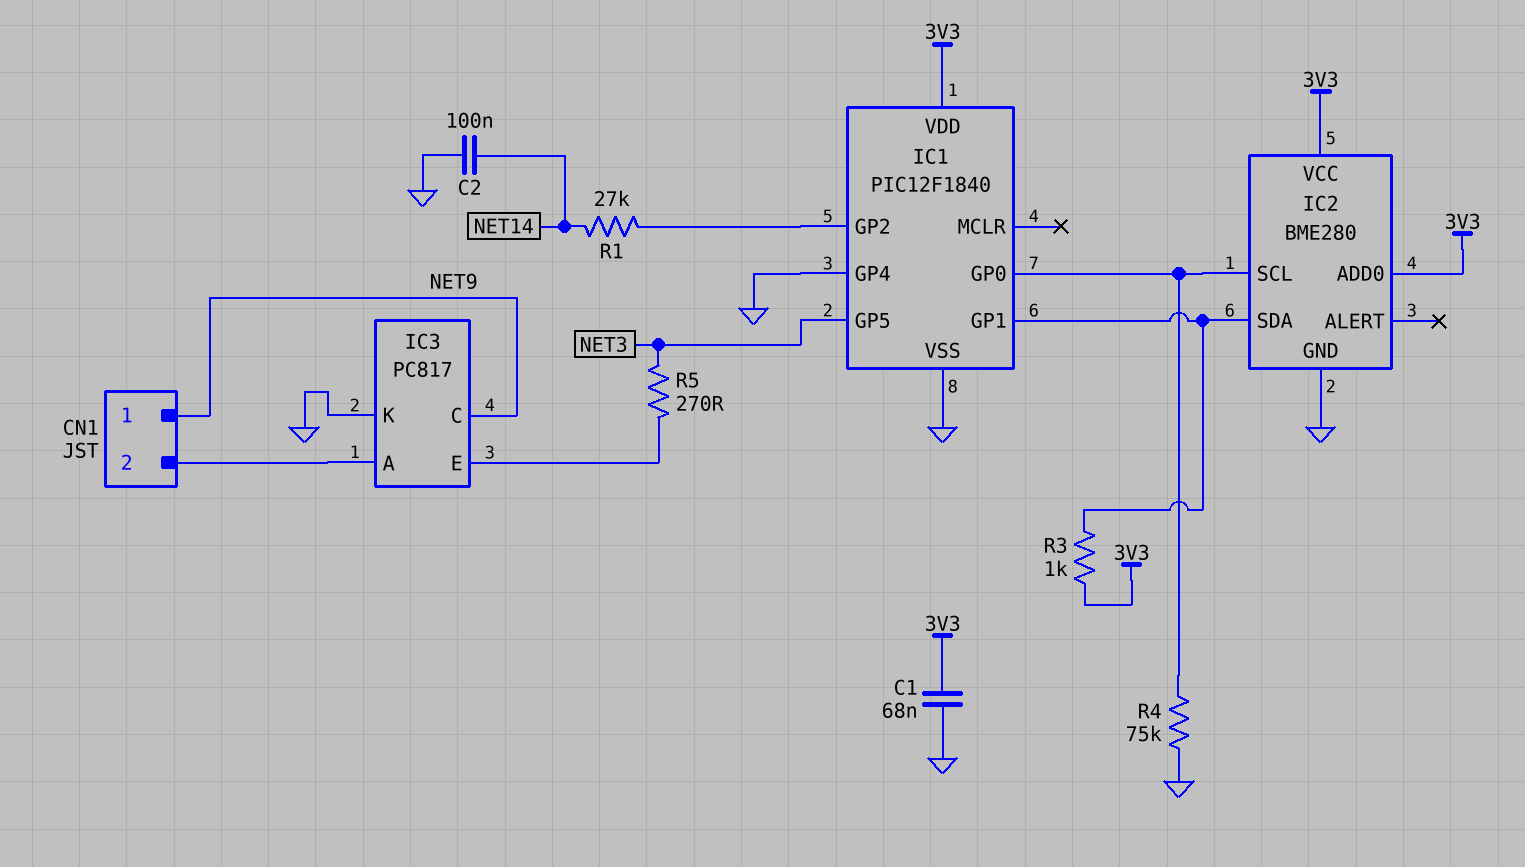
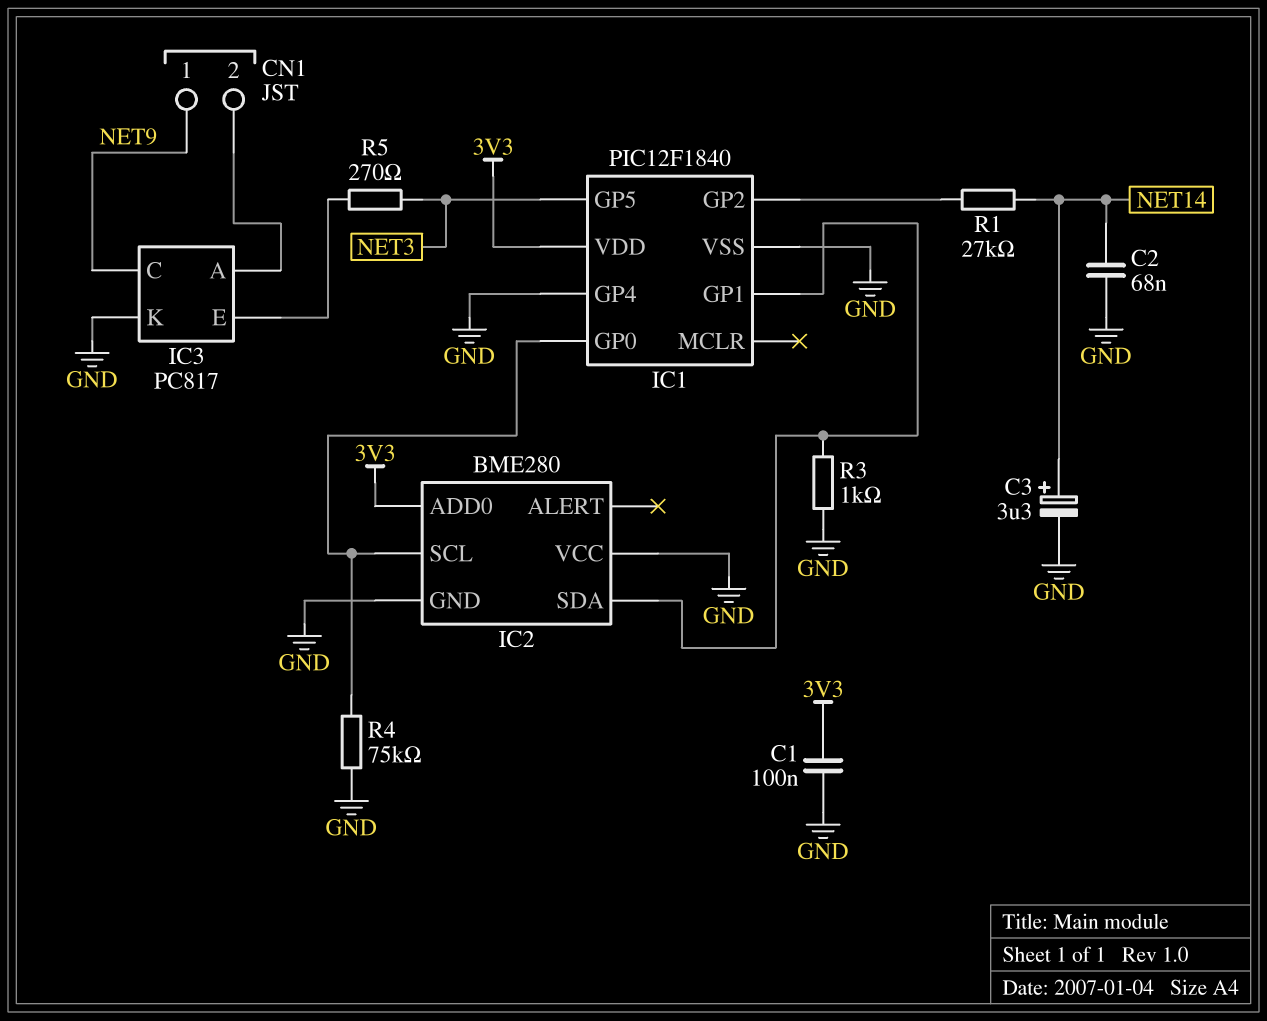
C1: 68nF (3V3, GND) -> 100nF (3V3, GND)
C2: 100nF (GND, NET14) -> 68nF (GND, NET14)
C3: none -> 3.3uF (plus NET14, minus GND)
IC2 pin VCC: 3V3 -> GND
R3: 1k (3V3, IC1/GP1) -> 1k (GND, IC1/GP1)

